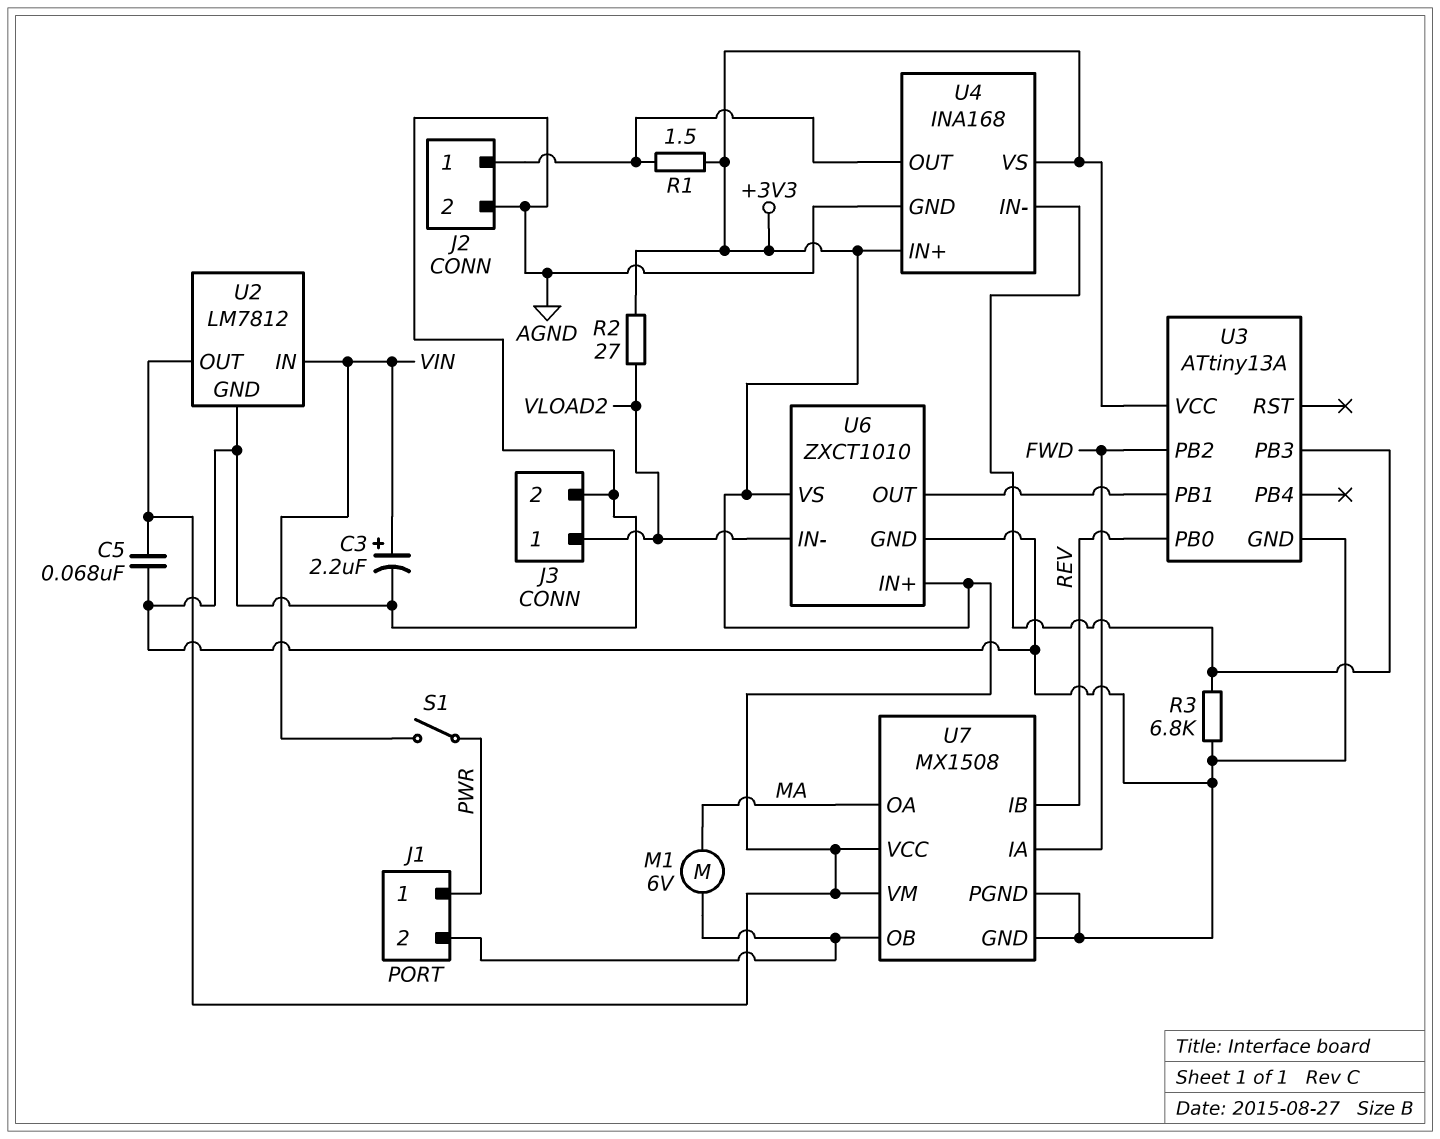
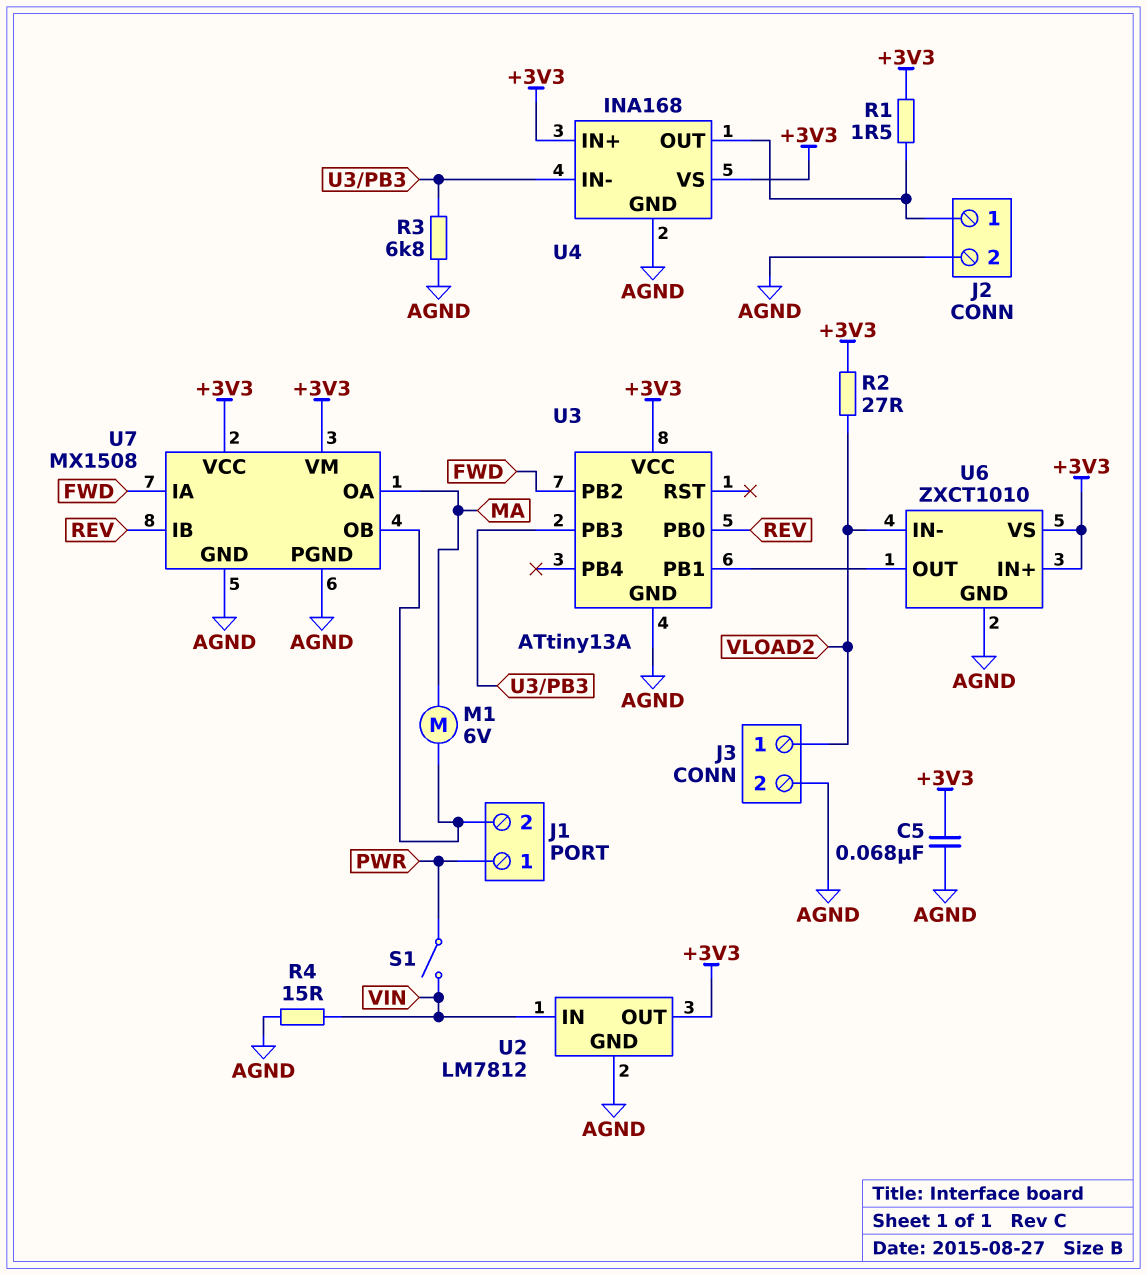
C3: 2.2uF (plus VIN, minus AGND) -> none
R4: none -> 15 (AGND, VIN)

